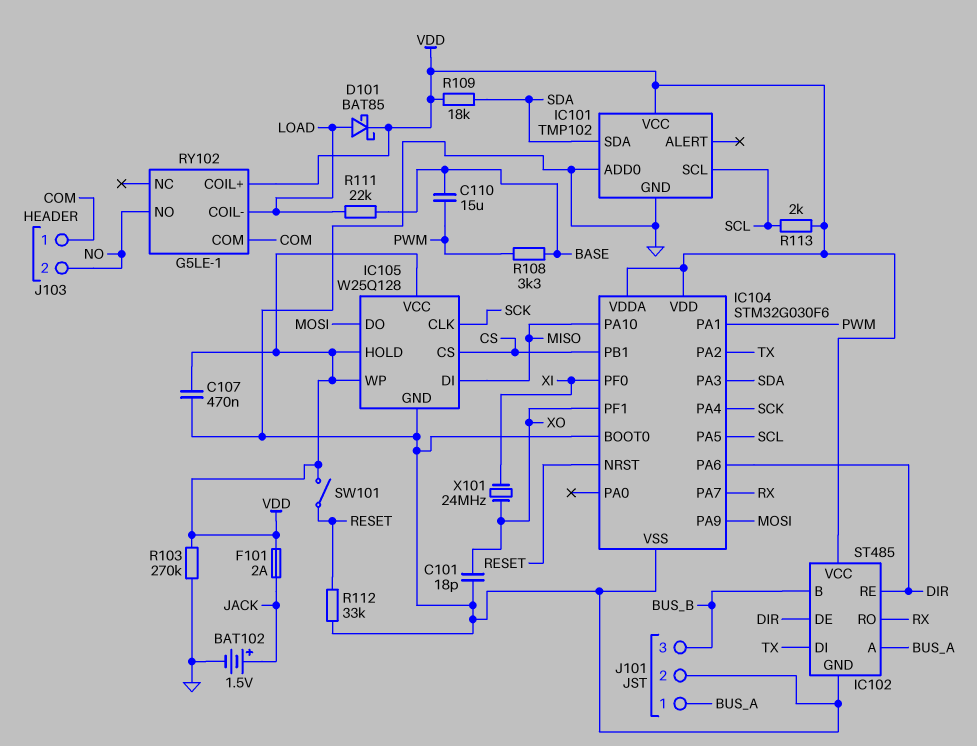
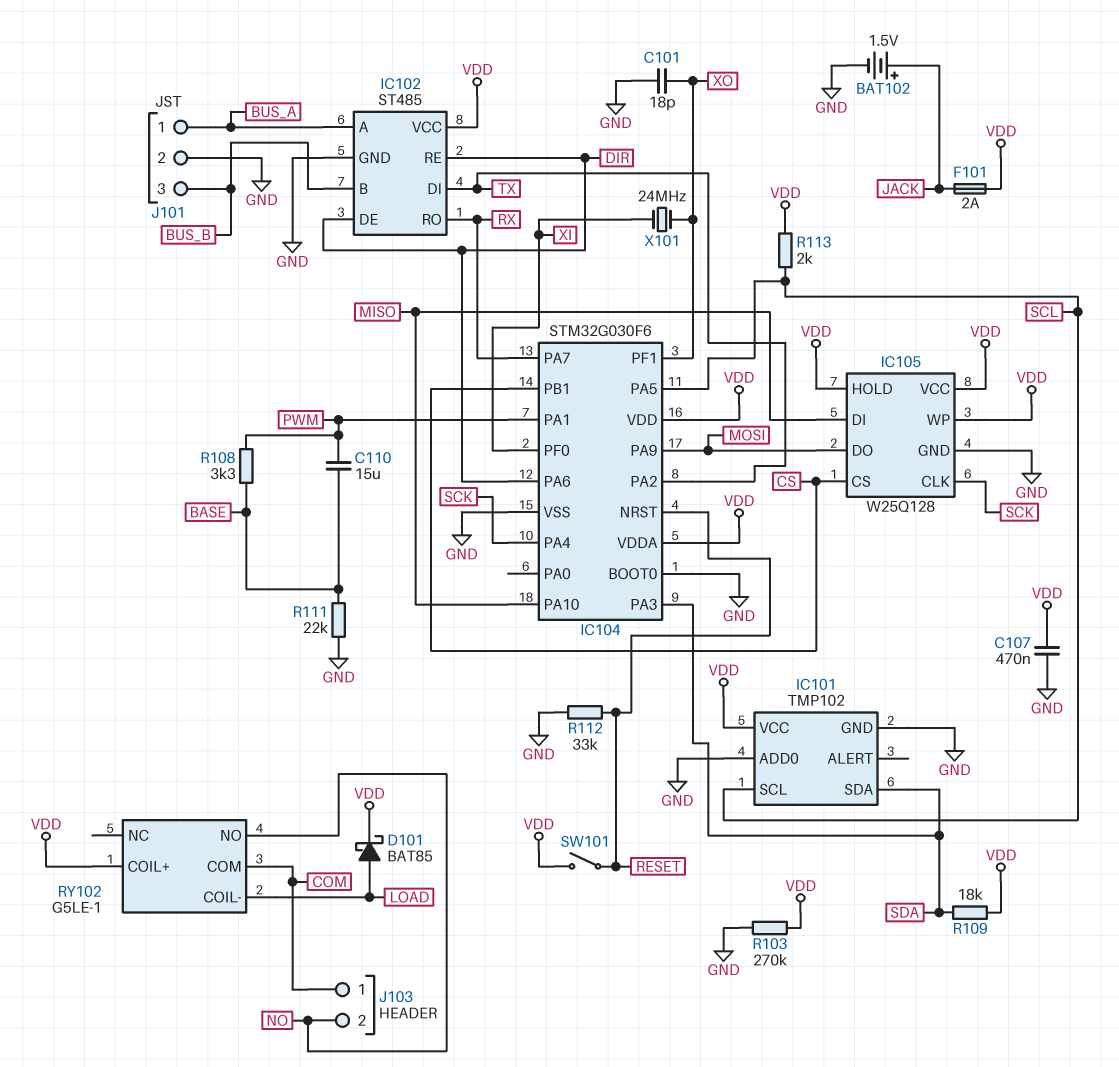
R111: 22k (BASE, LOAD) -> 22k (BASE, GND)

